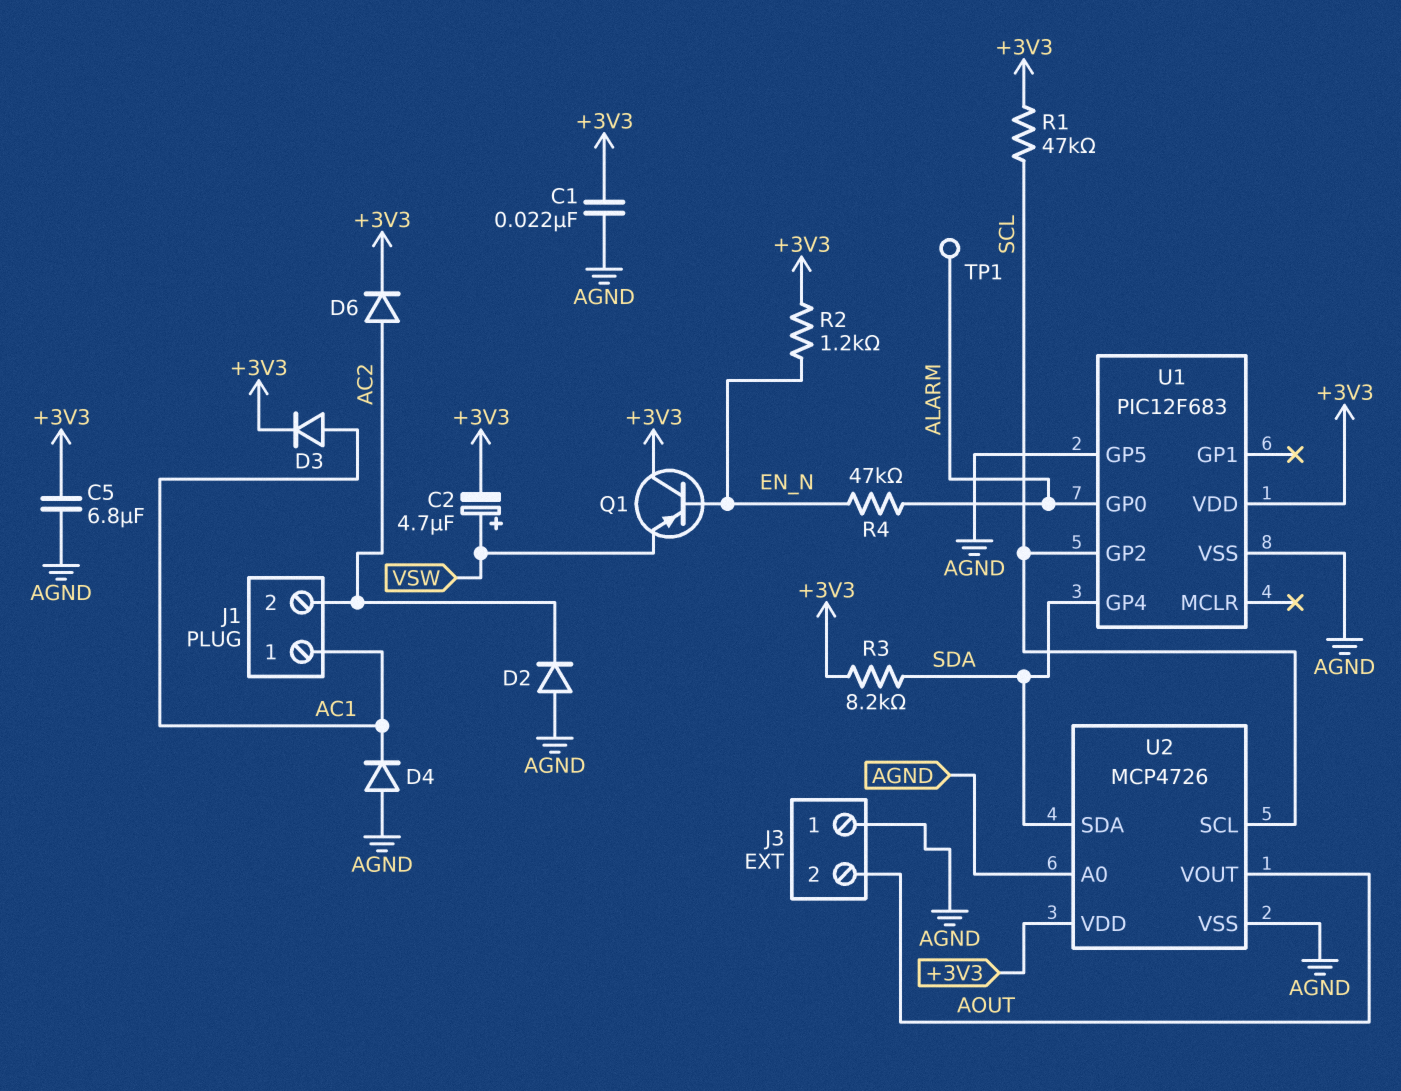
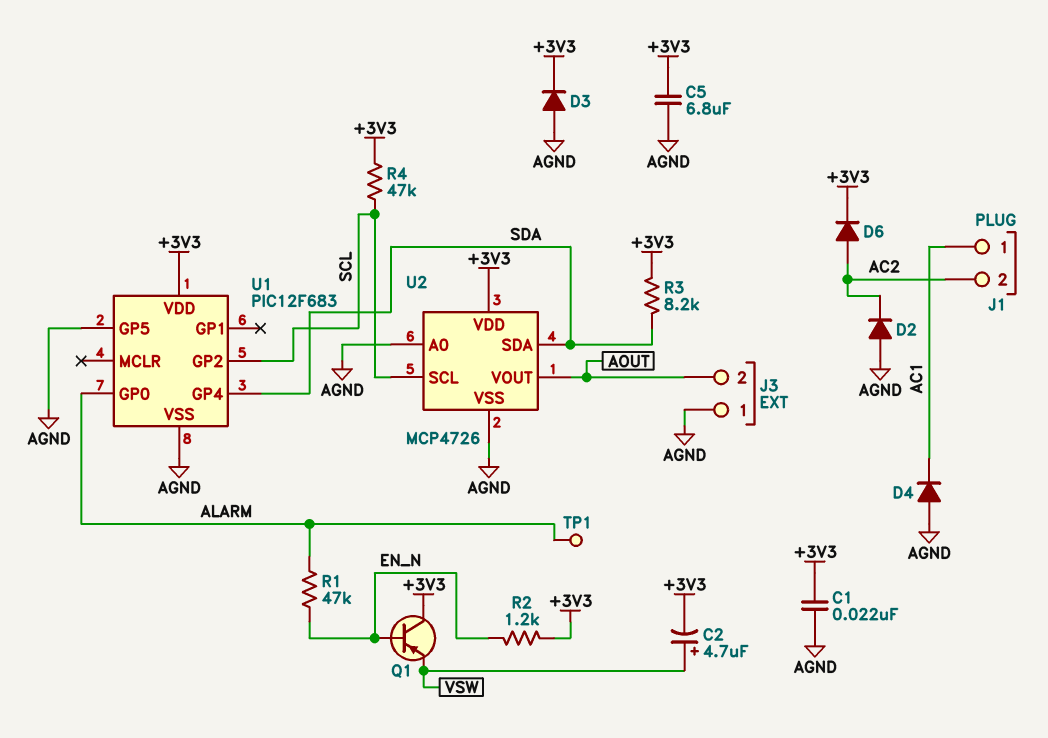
D3: diode (A AC1, K +3V3) -> diode (A AGND, K +3V3)
R1: 47k (+3V3, SCL) -> 47k (ALARM, EN_N)
R4: 47k (ALARM, EN_N) -> 47k (+3V3, SCL)

